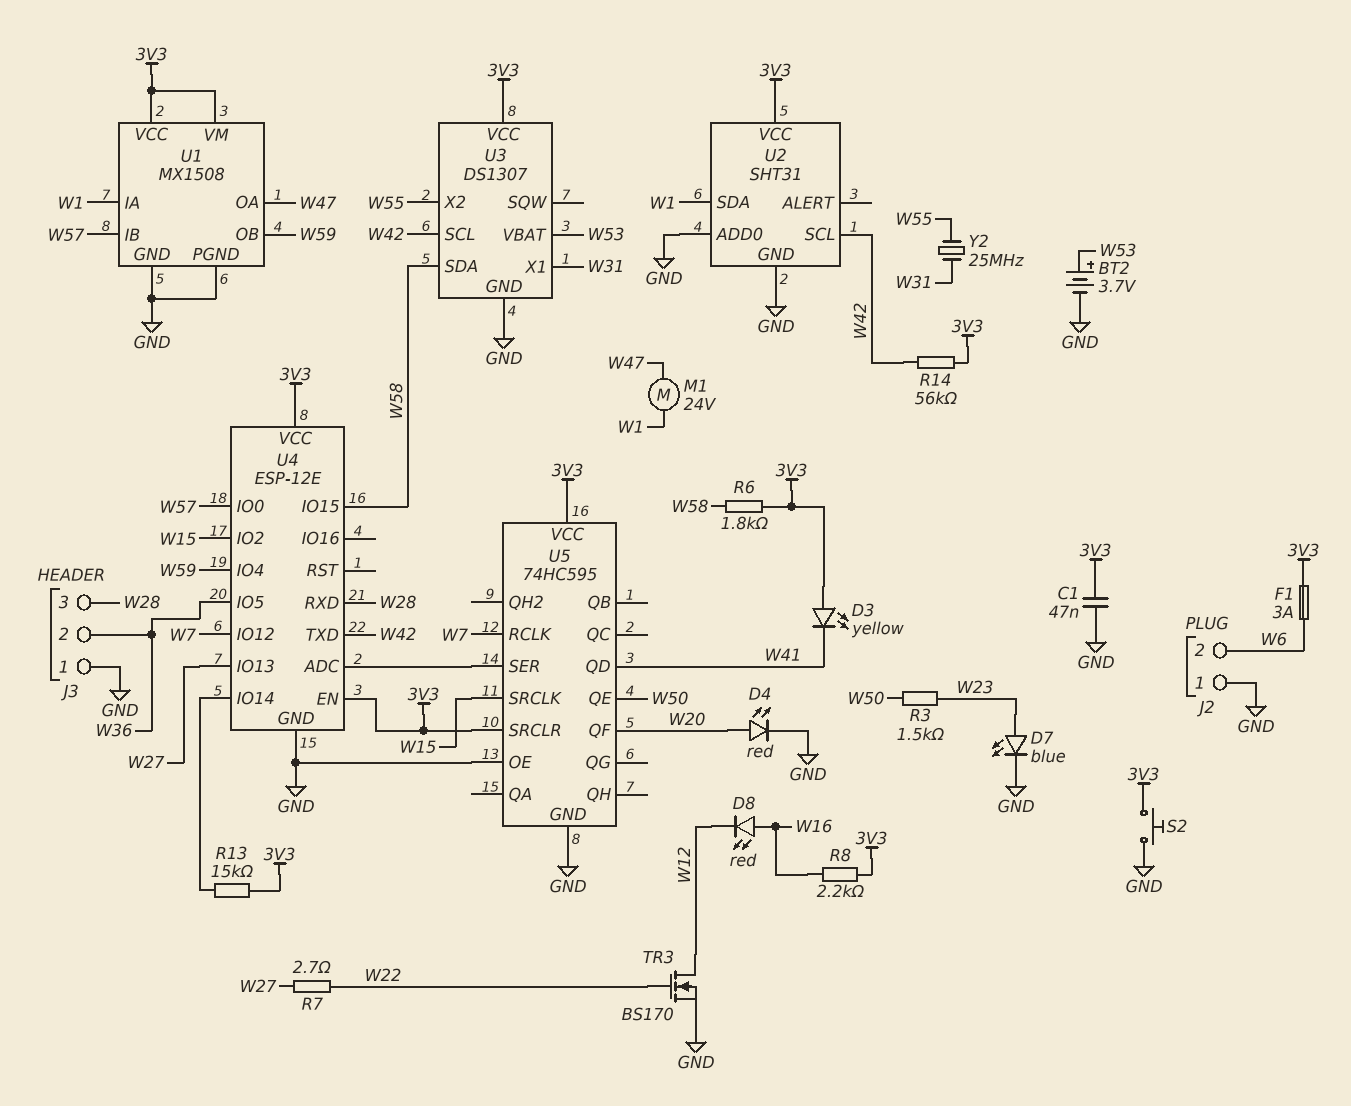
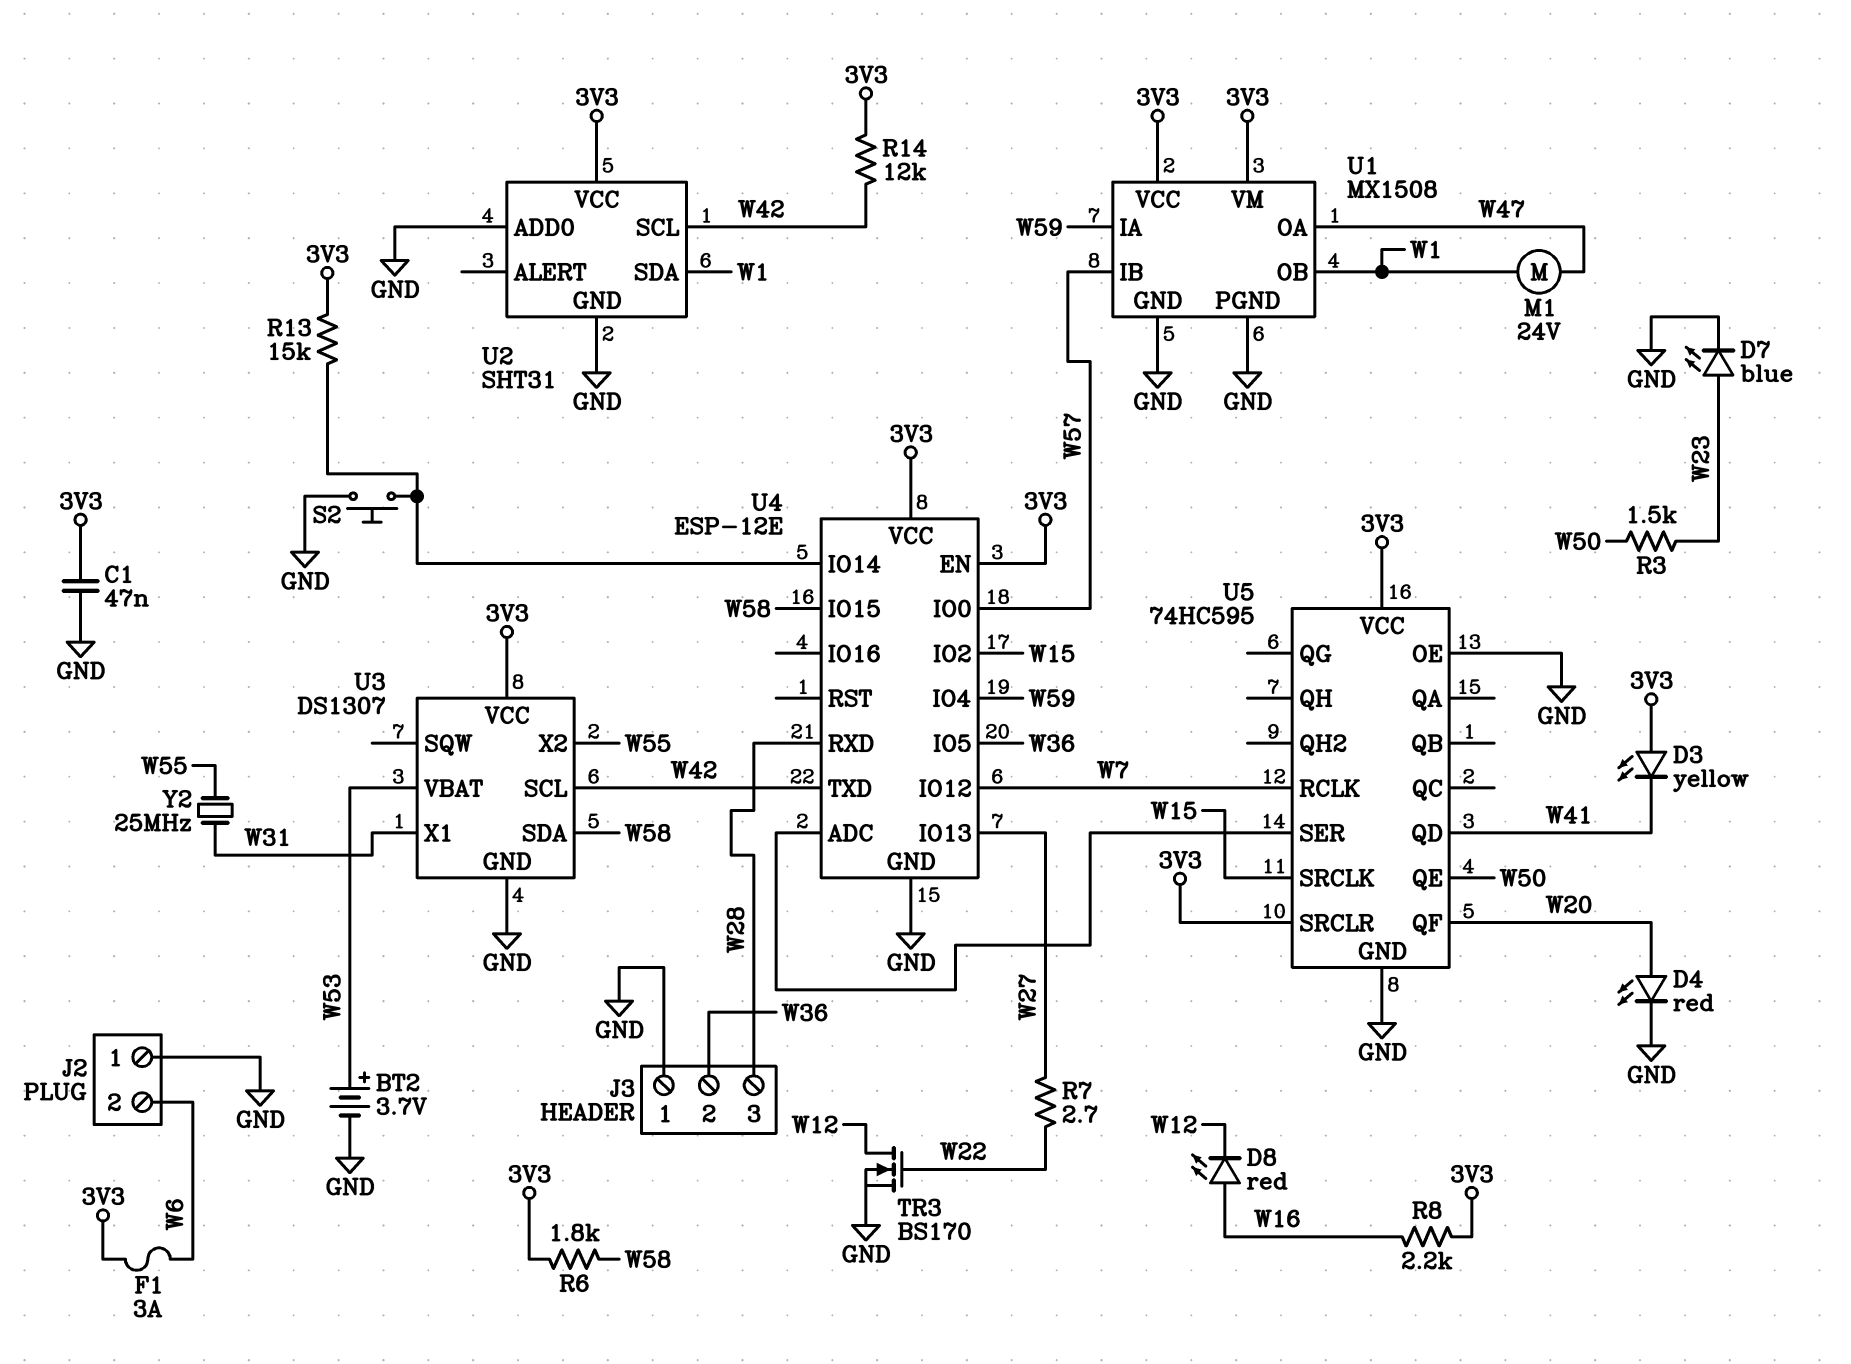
R14: 56k (3V3, W42) -> 12k (3V3, W42)
S2: button (3V3, GND) -> button (GND, U4/IO14)
U1 pin IA: W1 -> W59
U1 pin OB: W59 -> W1

